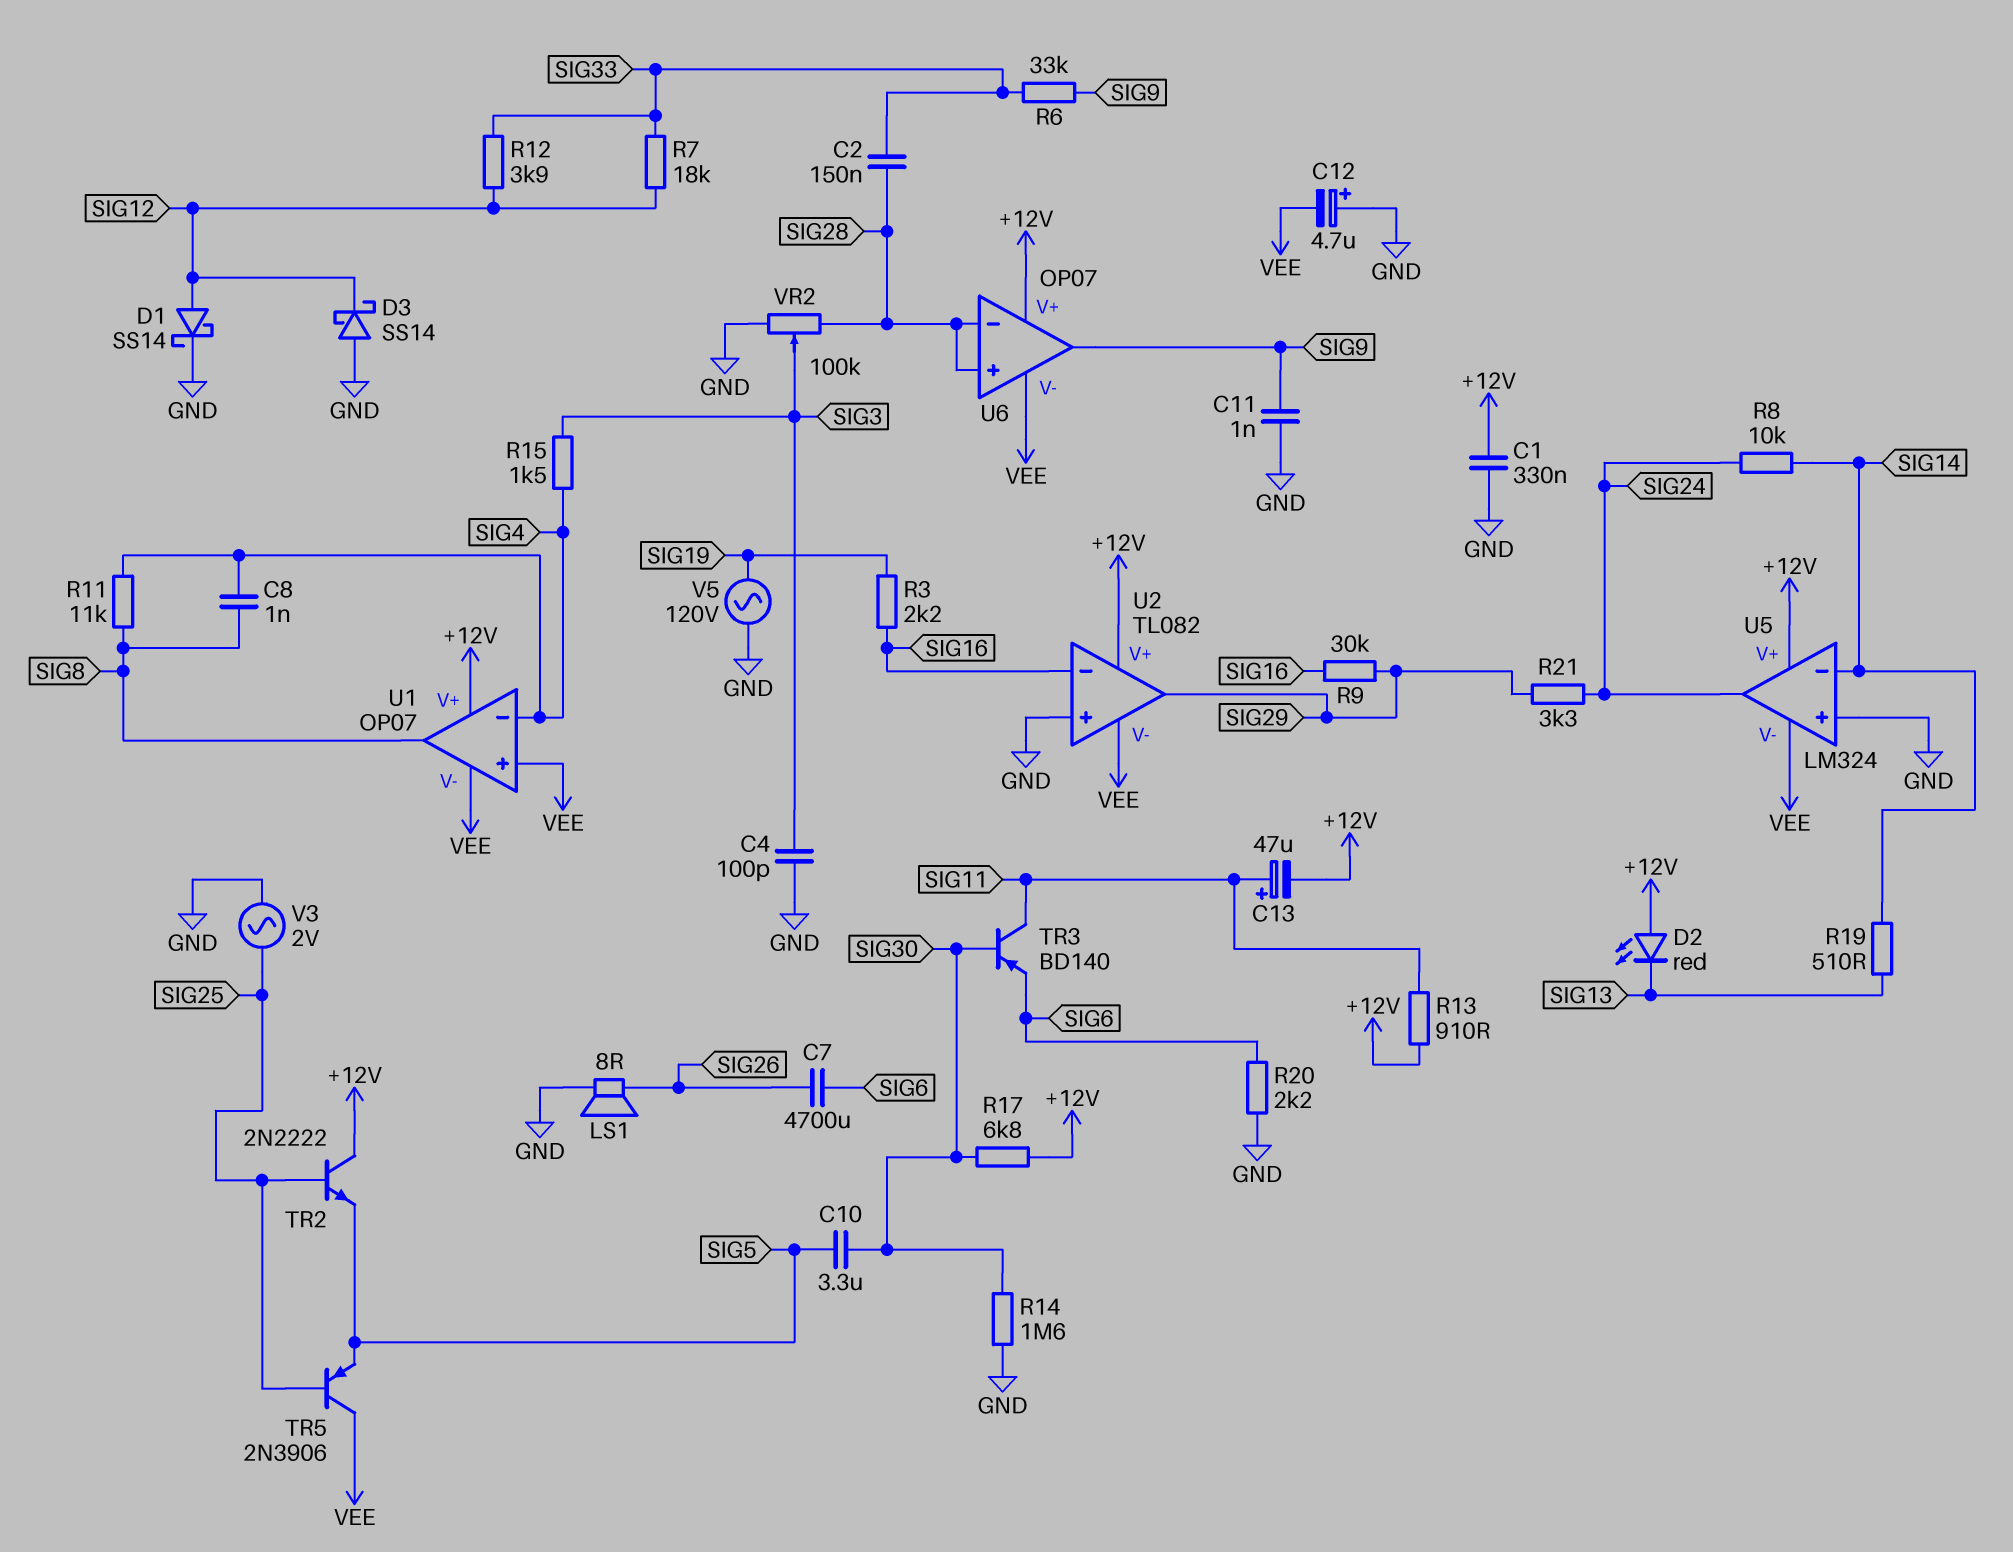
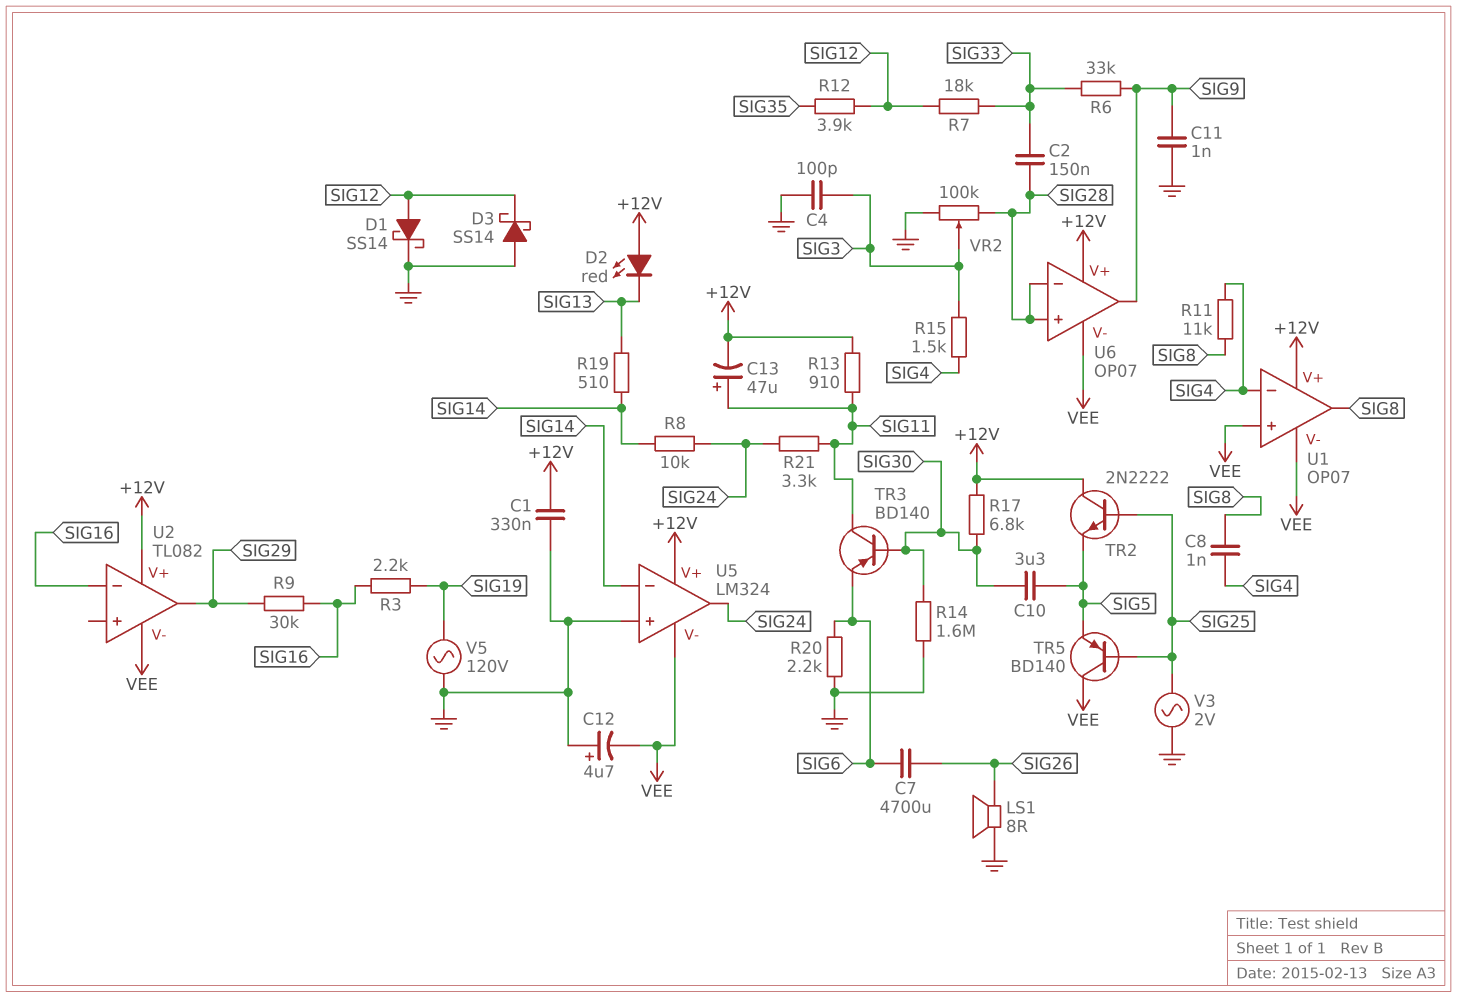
R12: 3.9k (SIG12, SIG33) -> 3.9k (SIG12, SIG35)
R21: 3.3k (SIG24, SIG29) -> 3.3k (SIG11, SIG24)
TR5: PNP 2N3906 (B SIG25, C VEE, E SIG5) -> PNP BD140 (B SIG25, C VEE, E SIG5)
U2 pin in+: GND -> none

